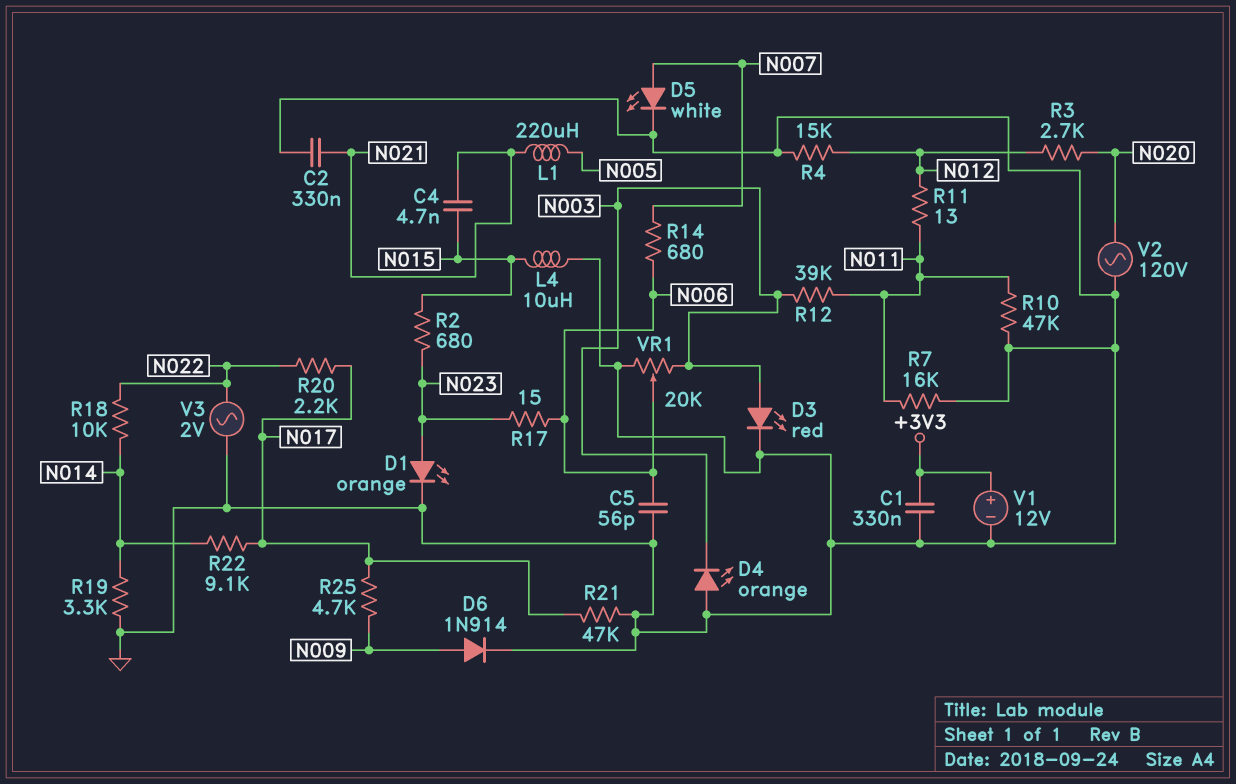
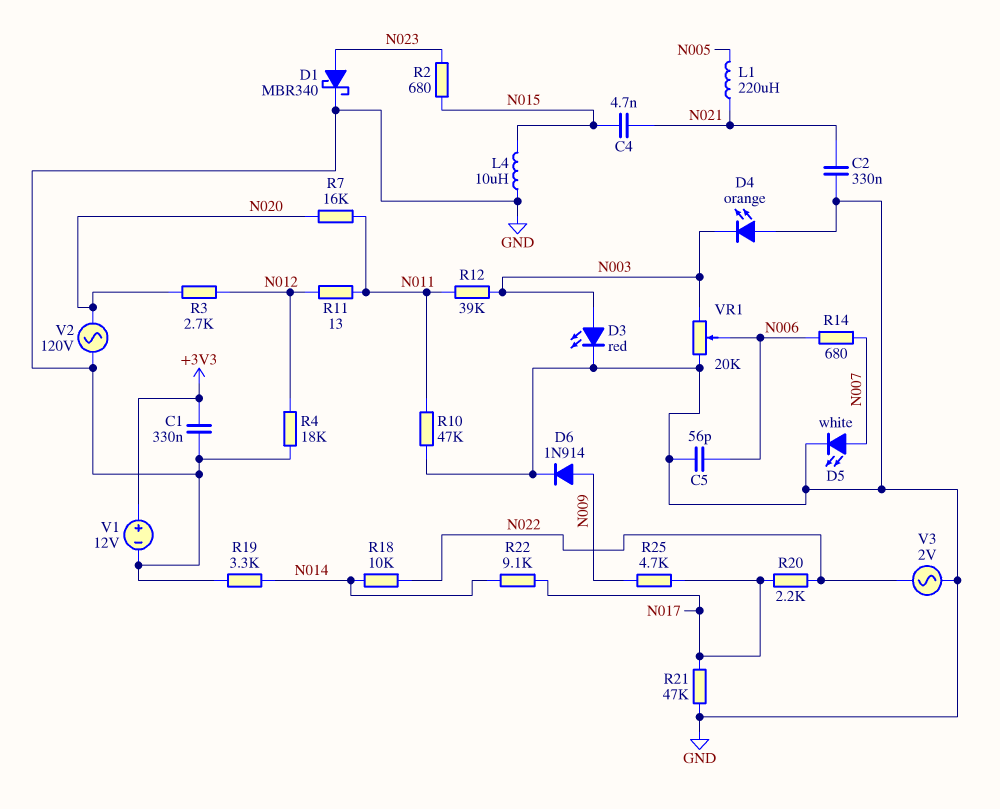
D1: LED orange (A N023, K GND) -> schottky MBR340 (A N023, K GND)
R4: 15k (GND, N012) -> 18k (GND, N012)
R7: 16k (GND, N011) -> 16k (N011, N020)
R17: 15 (N006, N023) -> none

